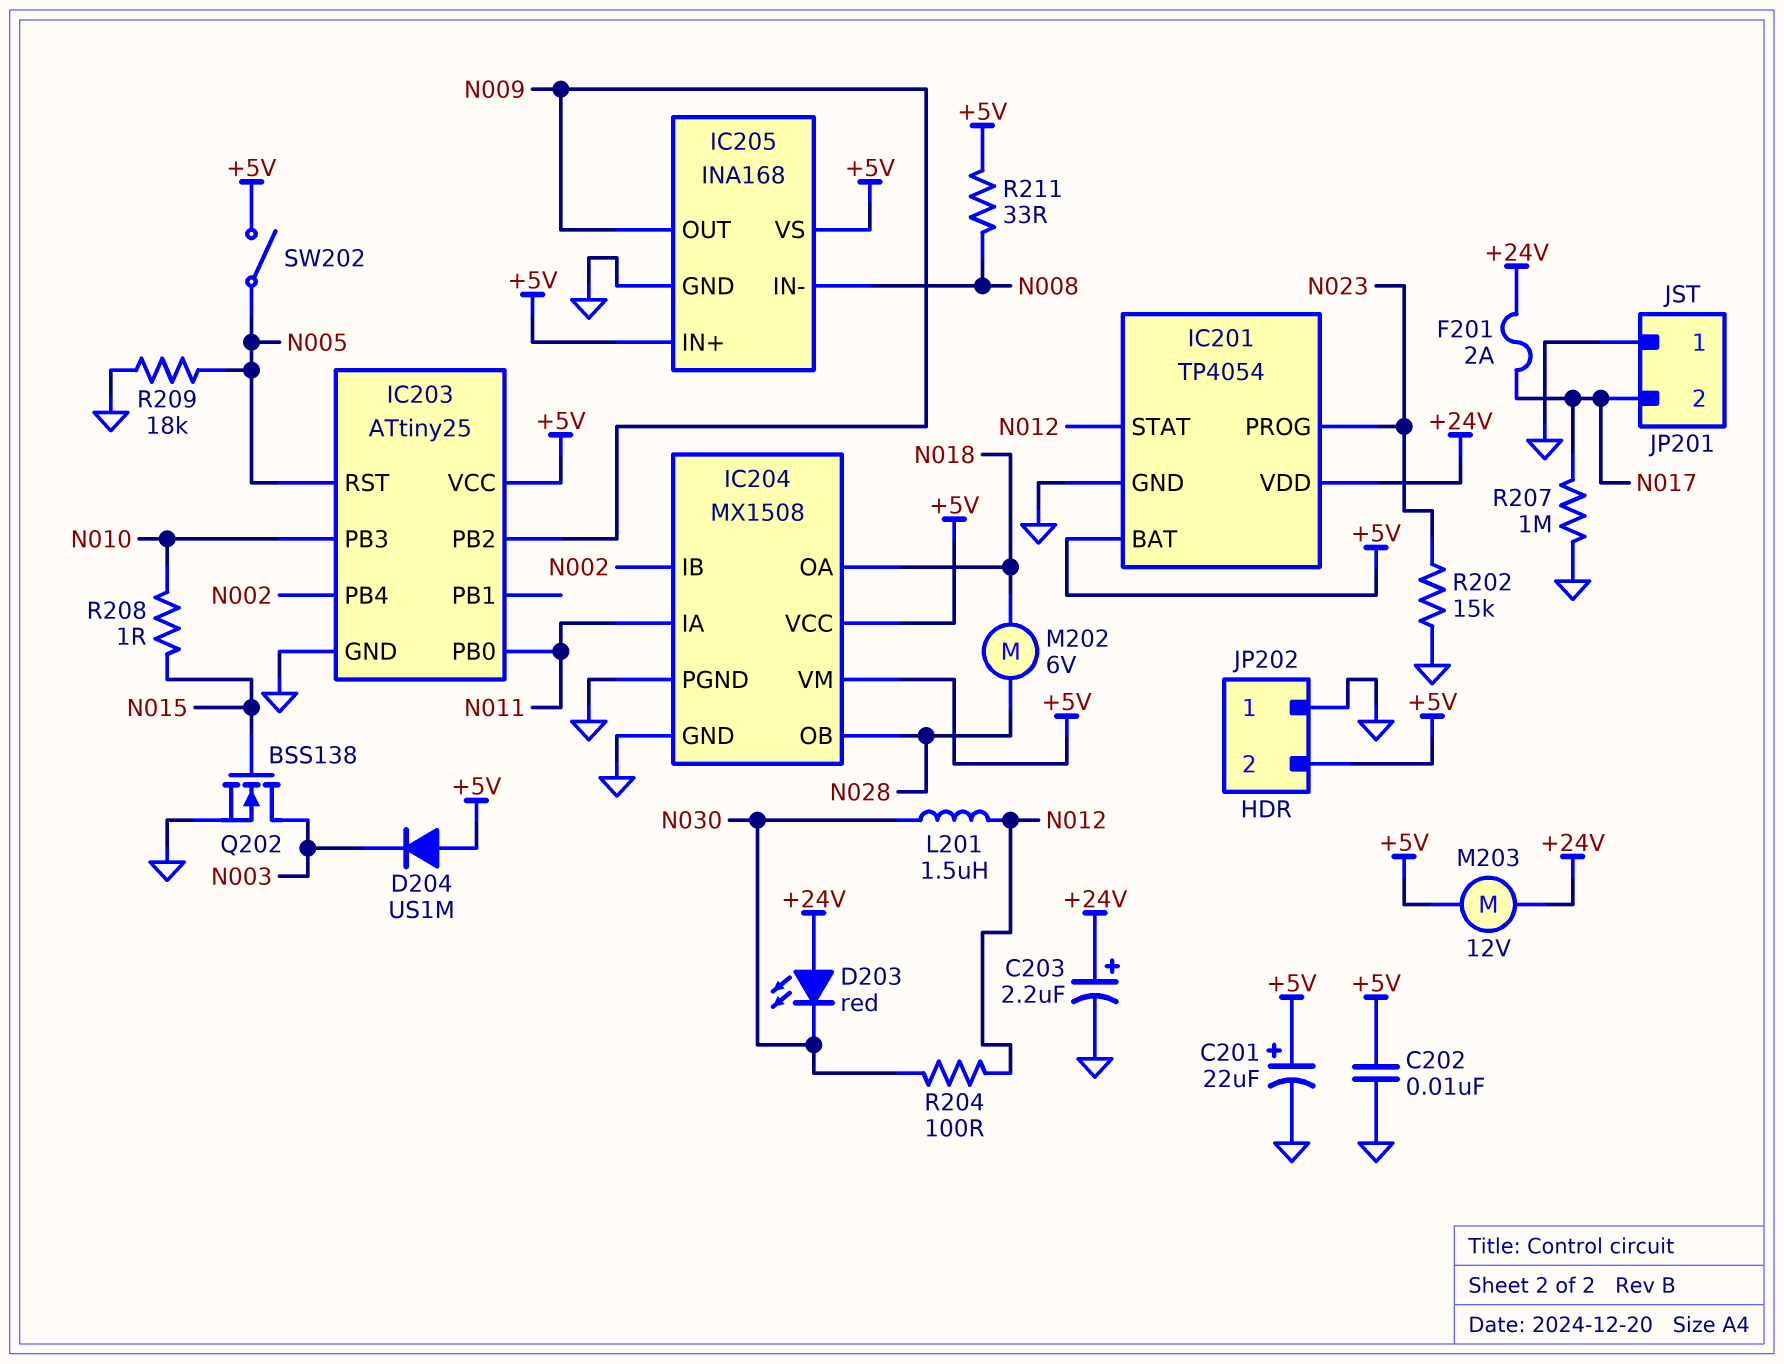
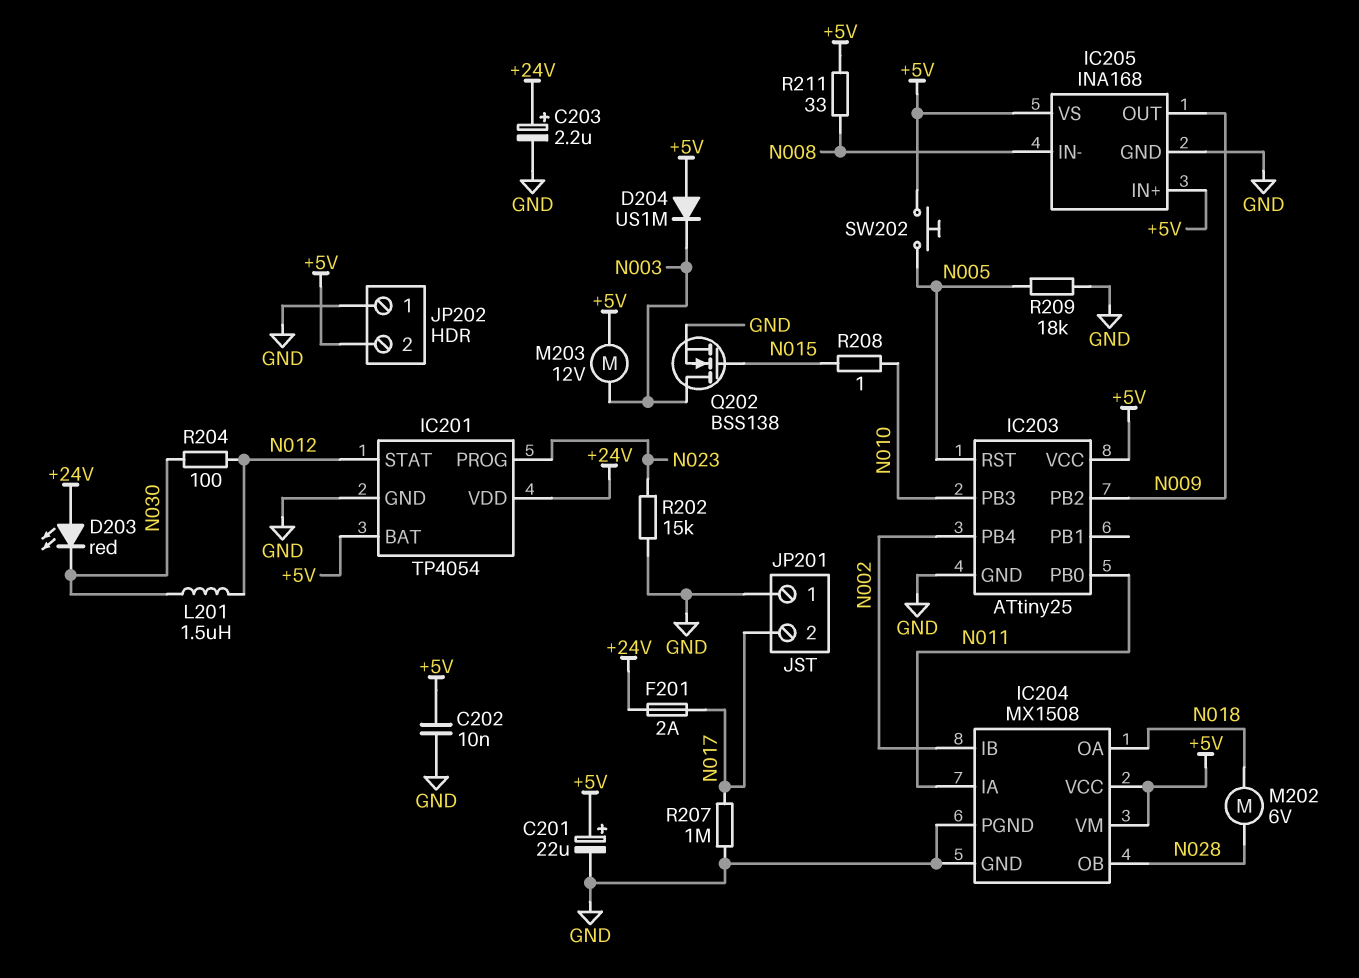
M203: motor 12V (+5V, +24V) -> motor 12V (+5V, N003)
SW202: switch (+5V, N005) -> button (+5V, N005)

